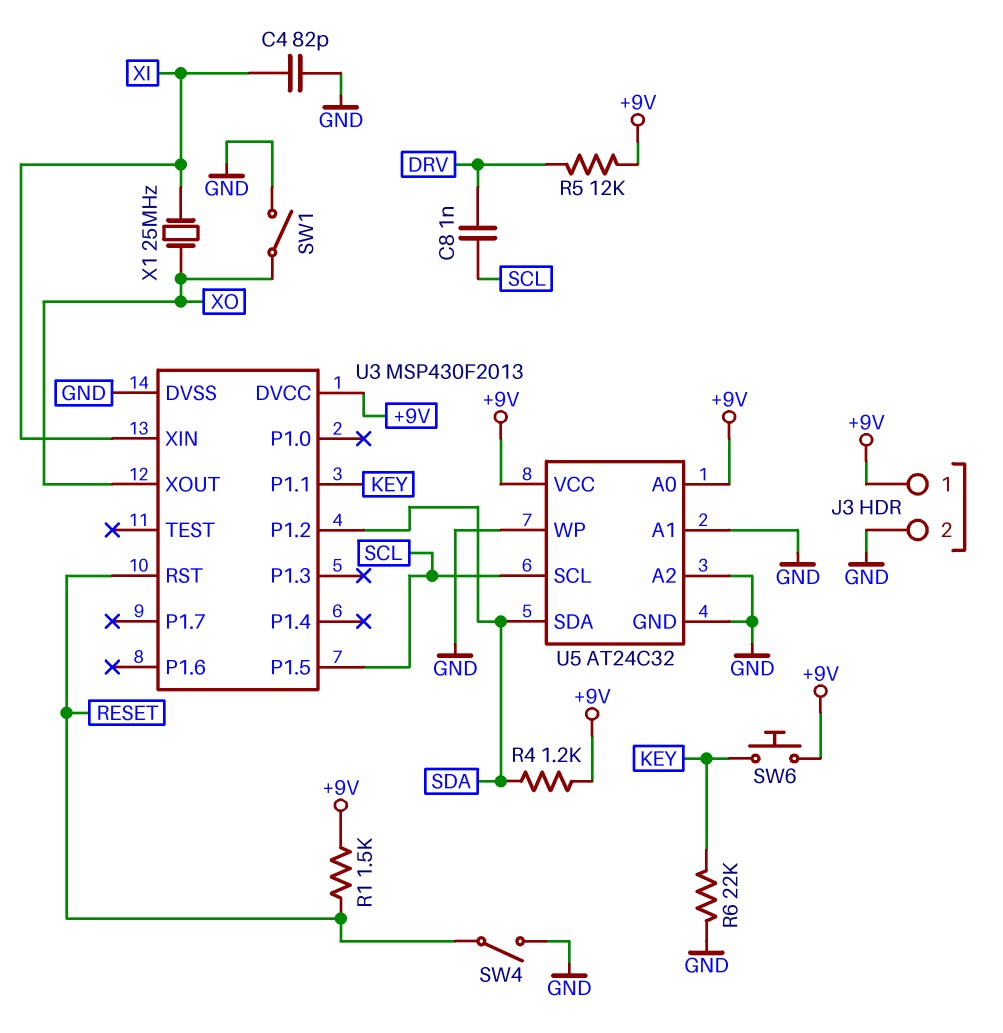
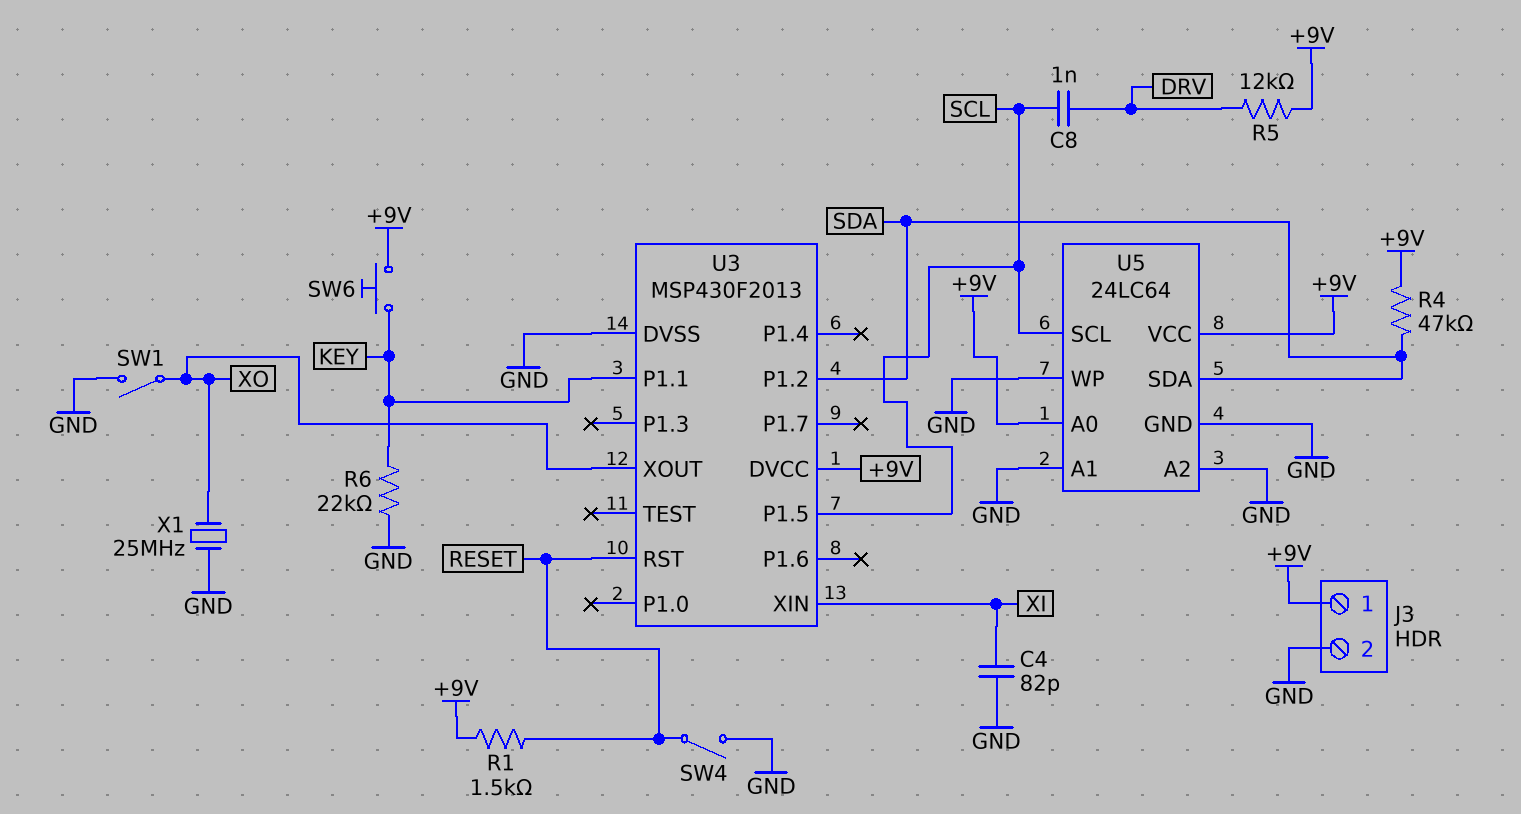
R4: 1.2k (+9V, SDA) -> 47k (+9V, SDA)
U5: AT24C32 -> 24LC64
X1: 25MHz (XI, XO) -> 25MHz (GND, XO)

